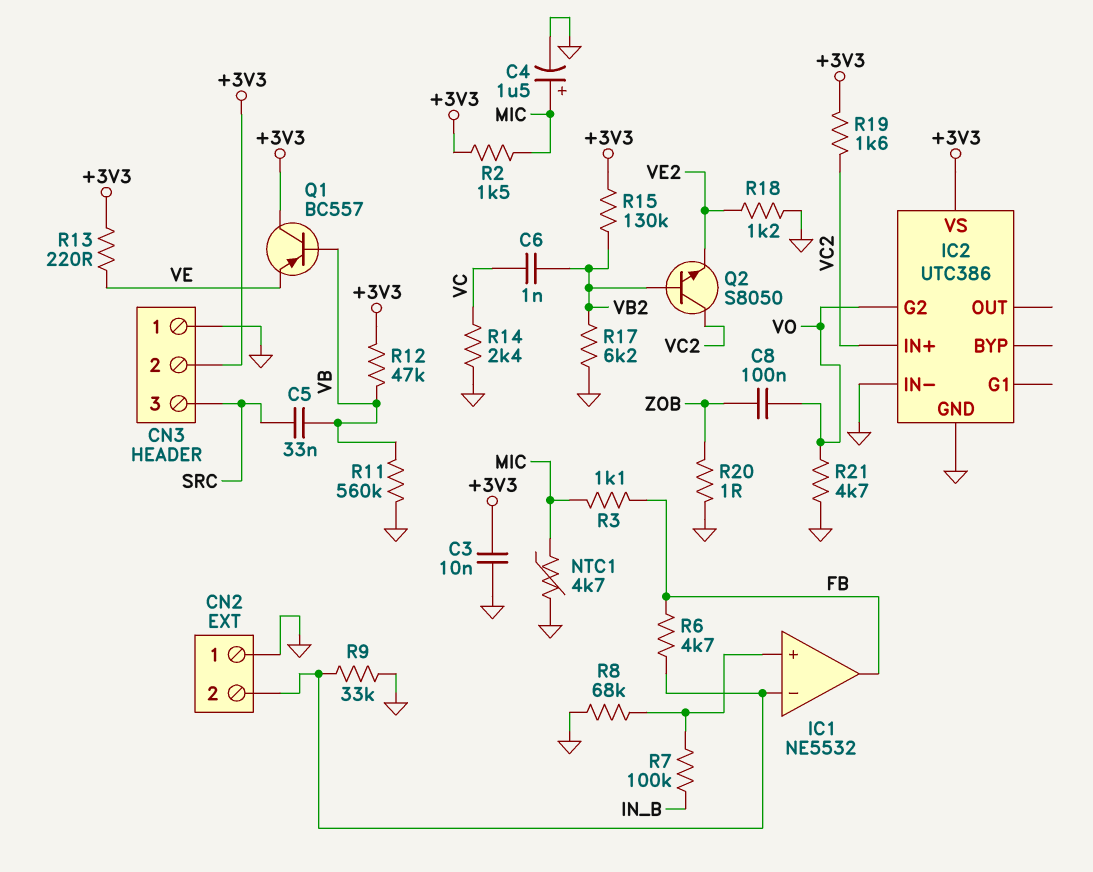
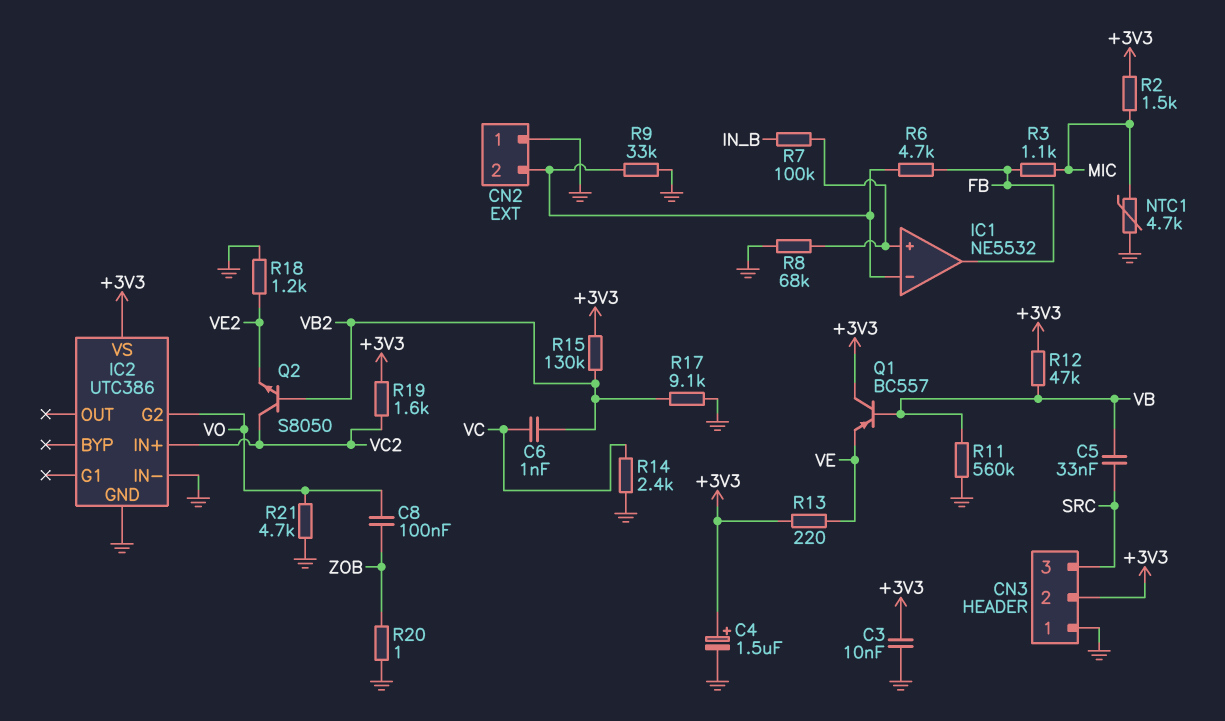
C4: 1.5uF (plus MIC, minus GND) -> 1.5uF (plus +3V3, minus GND)
R17: 6.2k (GND, VB2) -> 9.1k (GND, VB2)

